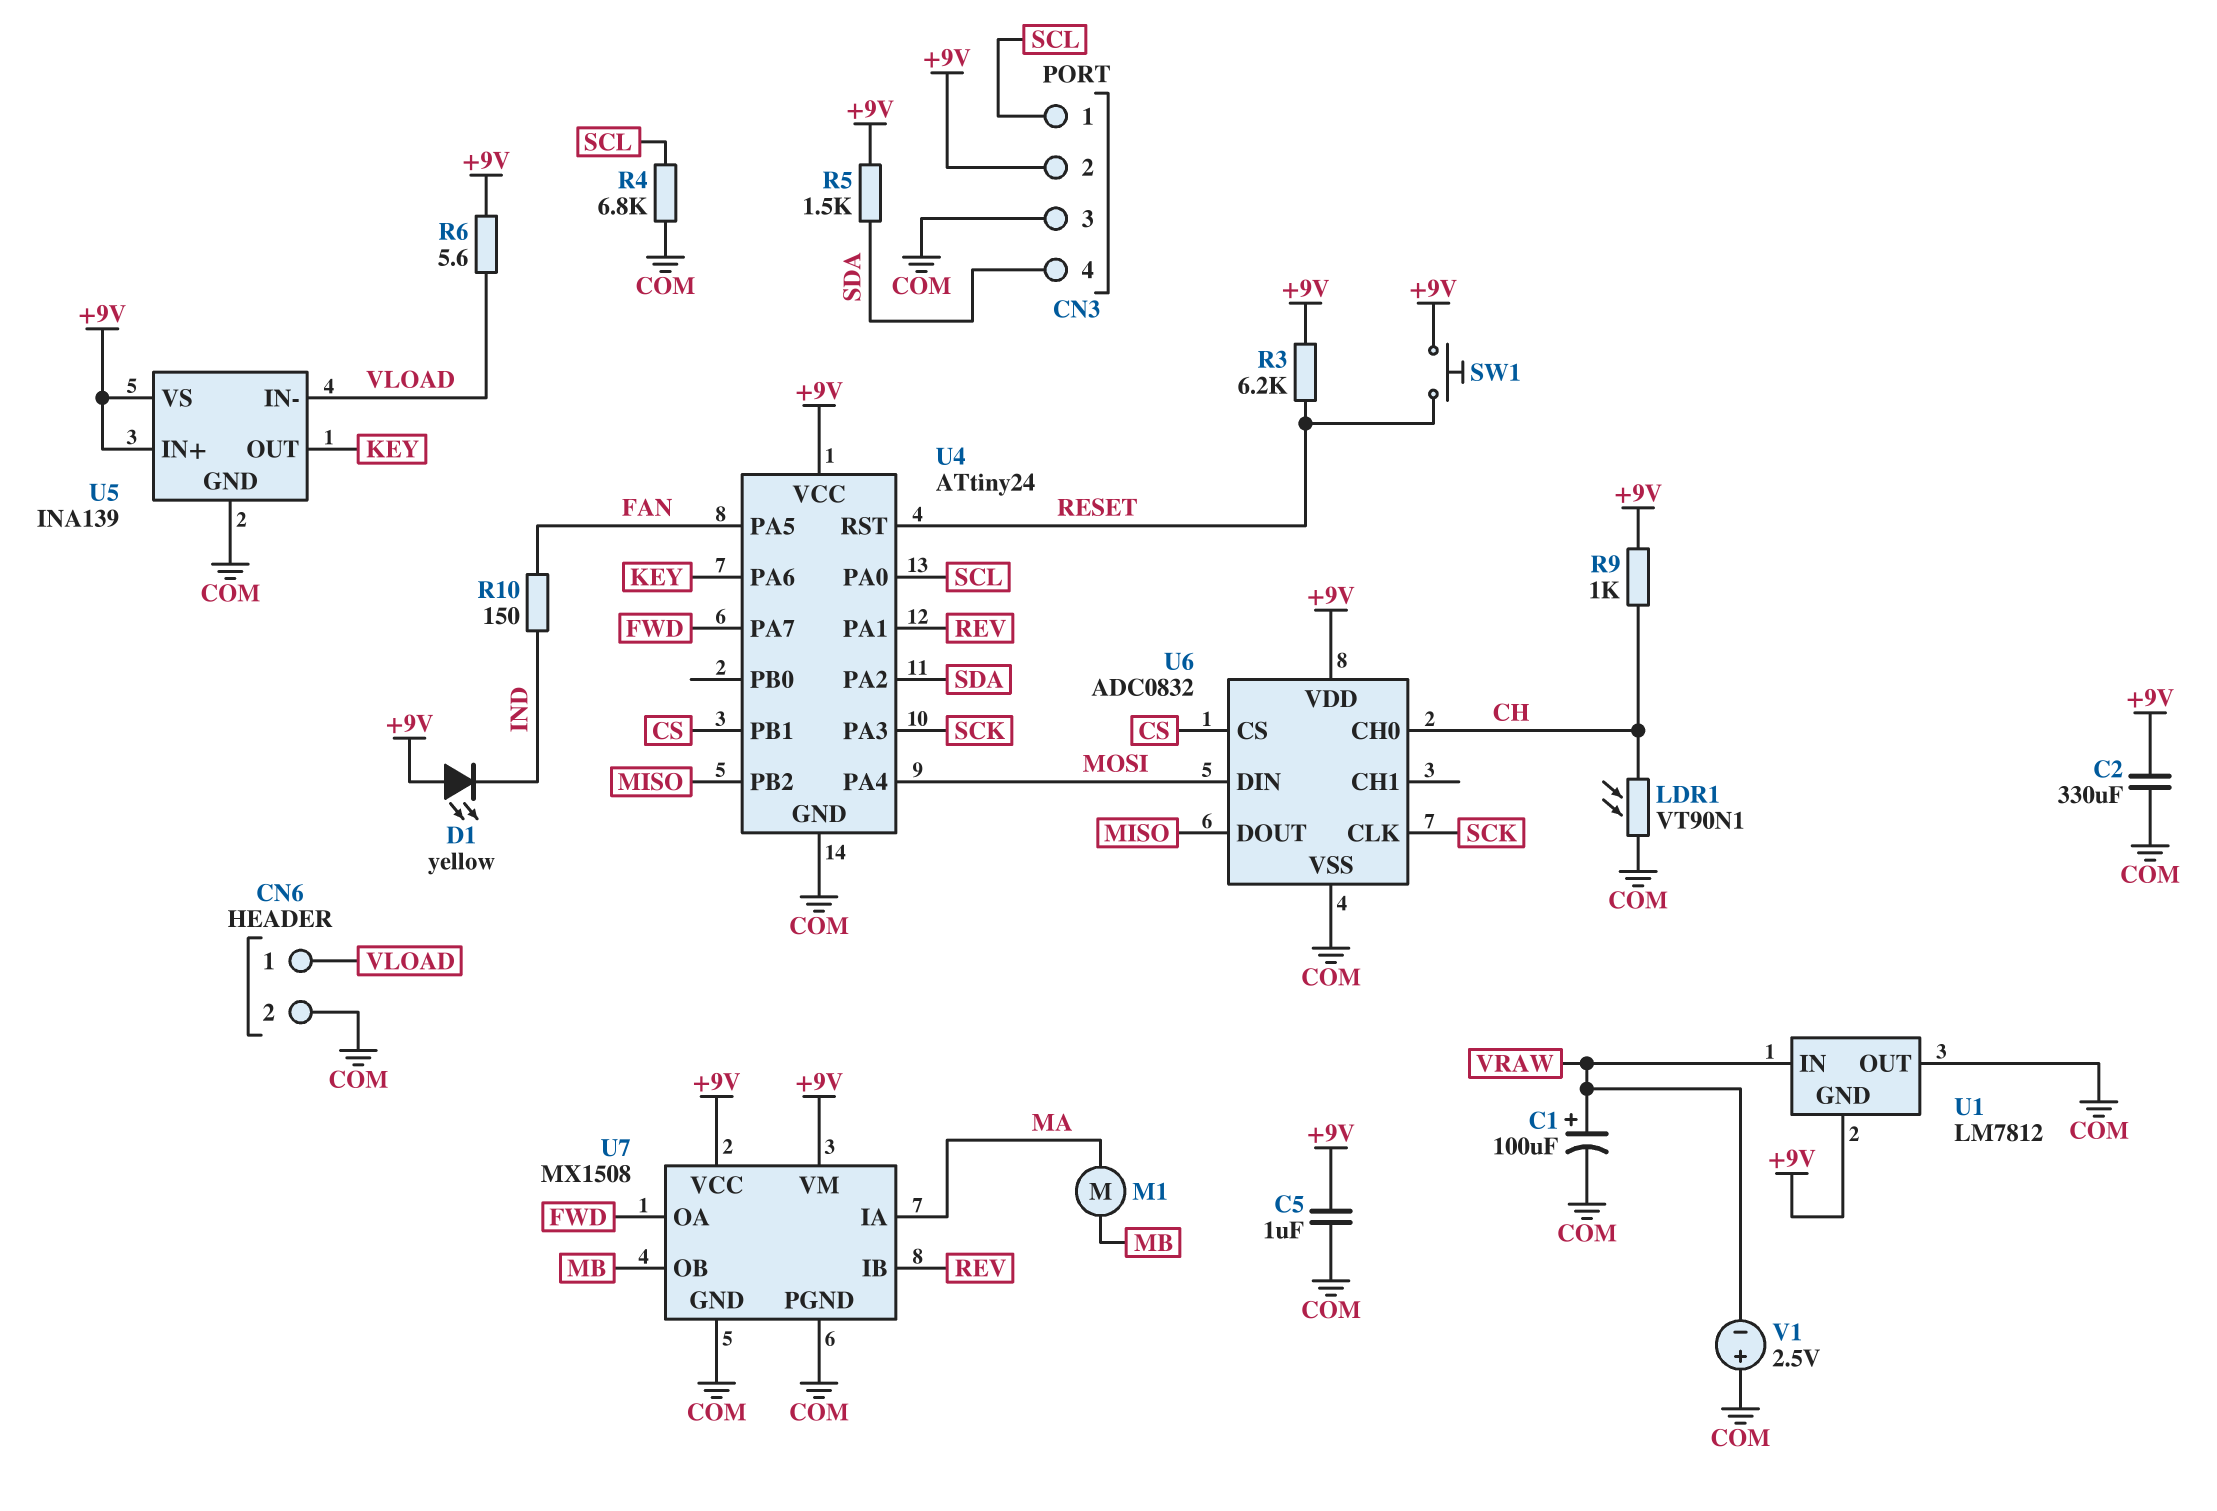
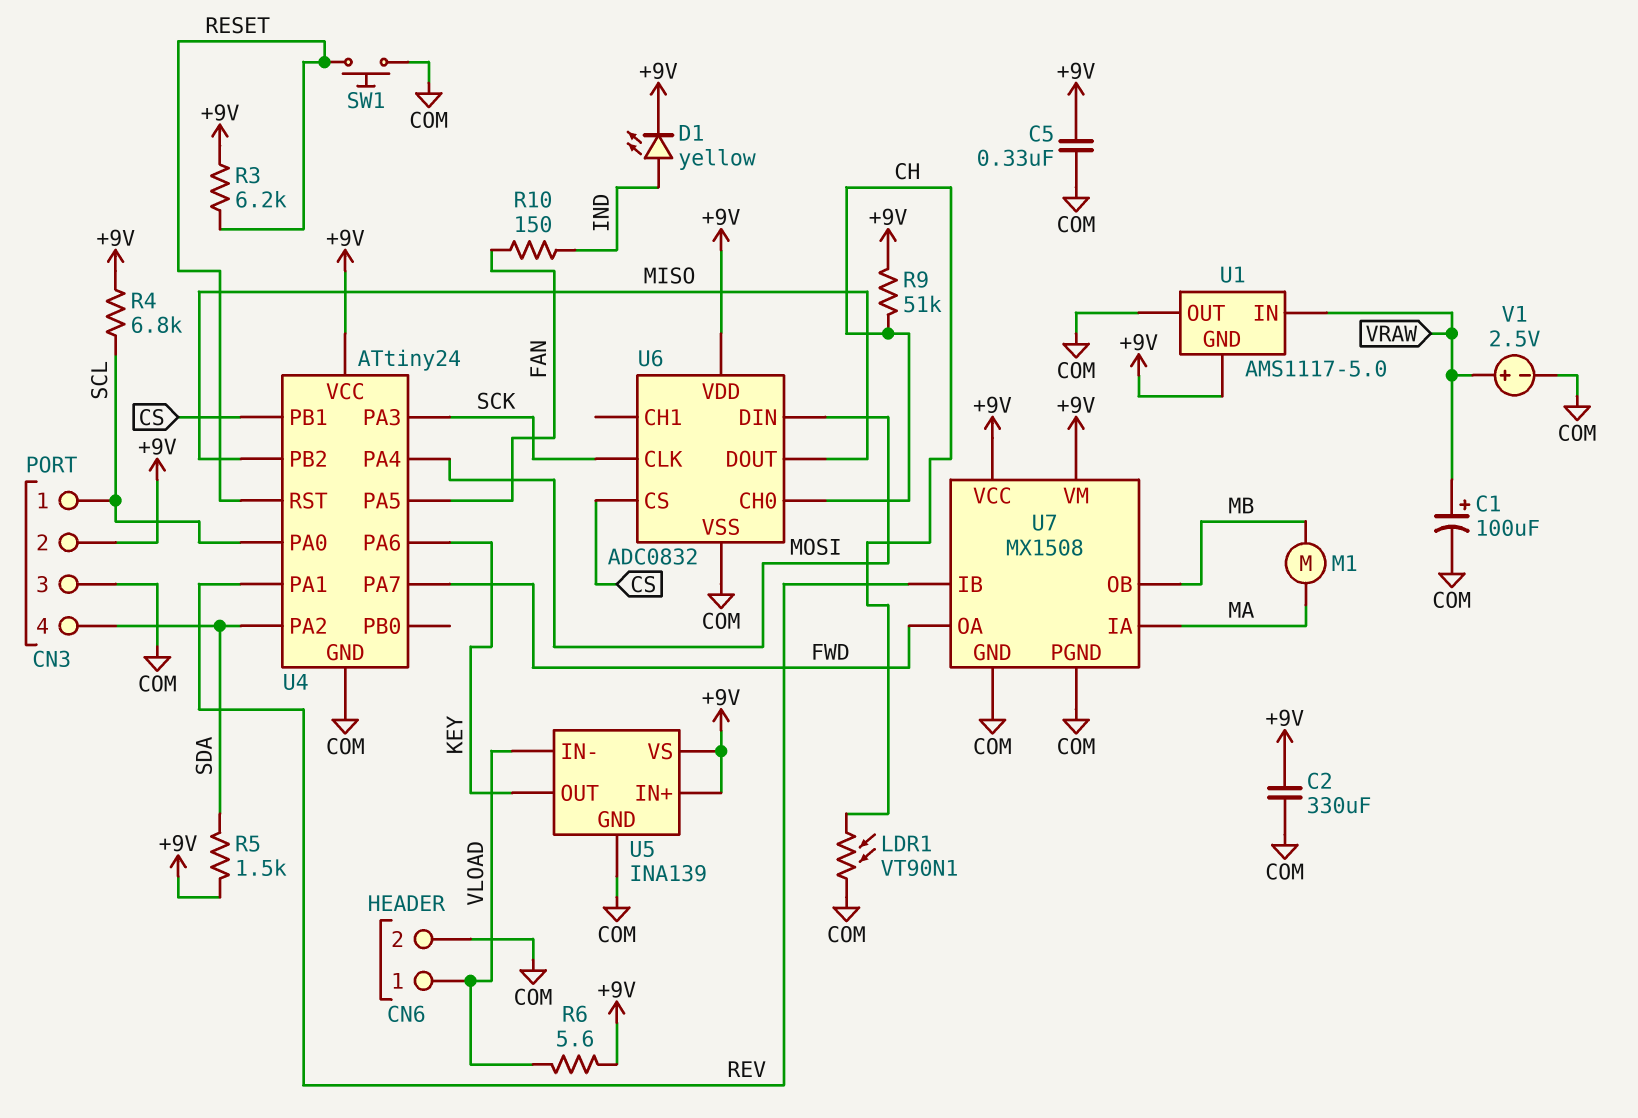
C5: 1uF (+9V, COM) -> 330nF (+9V, COM)
D1: LED yellow (A +9V, K IND) -> LED yellow (A IND, K +9V)
R4: 6.8k (COM, SCL) -> 6.8k (+9V, SCL)
R9: 1k (+9V, CH) -> 51k (+9V, CH)
SW1: button (+9V, RESET) -> button (COM, RESET)
U1: LM7812 -> AMS1117-5.0
V1: 2.5V (plus COM, minus VRAW) -> 2.5V (plus VRAW, minus COM)

